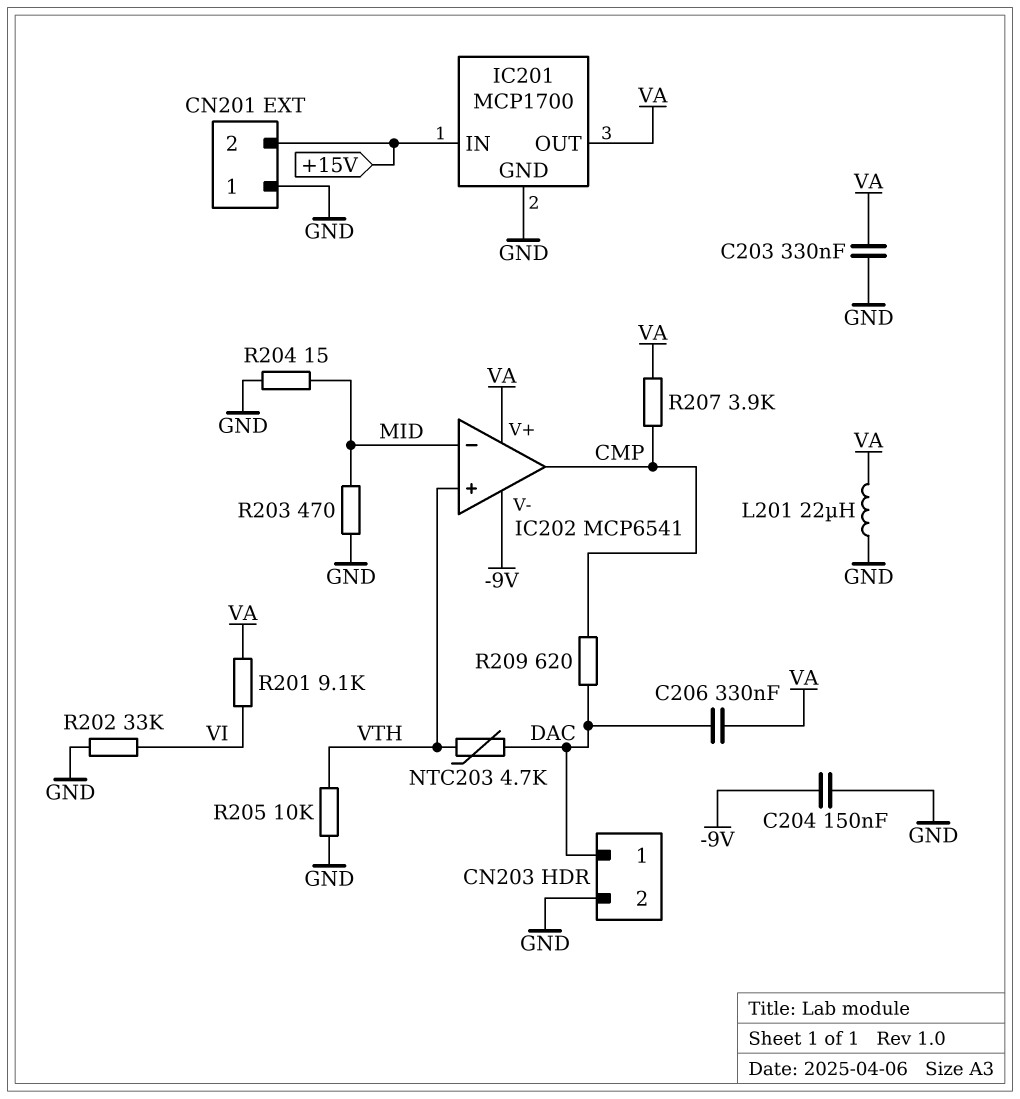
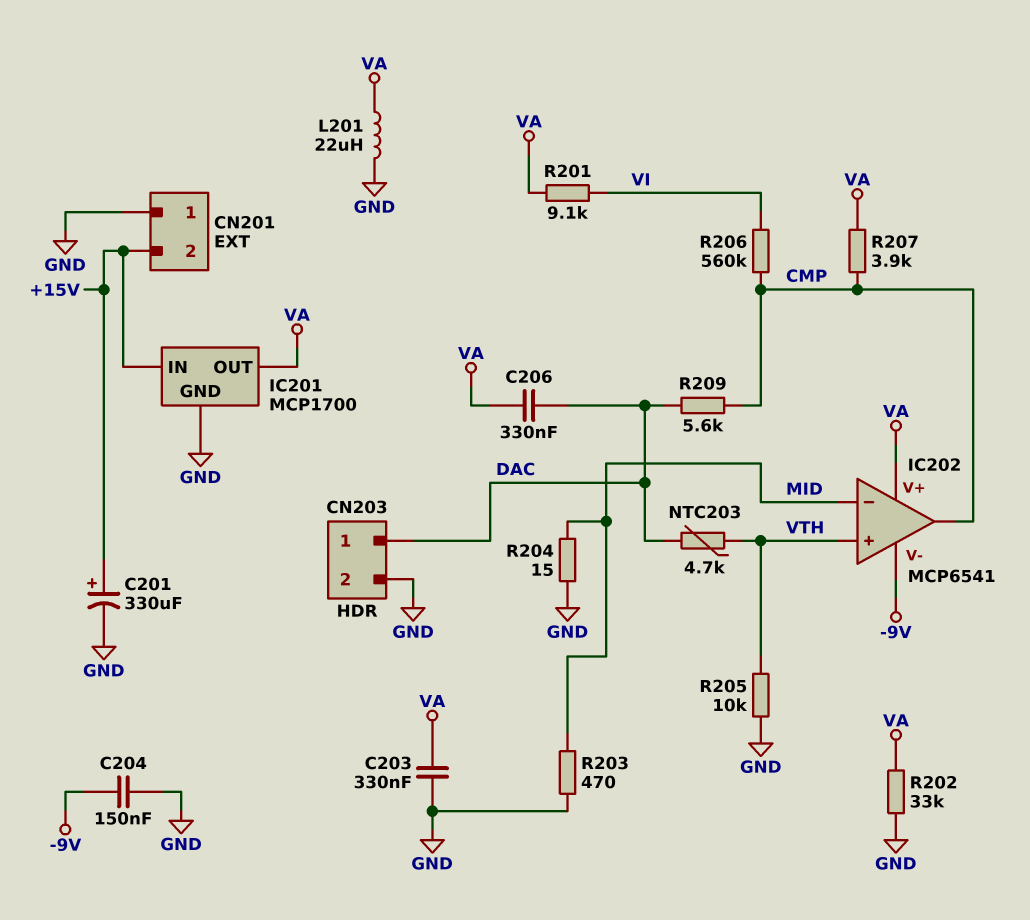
C201: none -> 330uF (plus +15V, minus GND)
R202: 33k (GND, VI) -> 33k (GND, VA)
R206: none -> 560k (CMP, VI)
R209: 620 (CMP, DAC) -> 5.6k (CMP, DAC)

